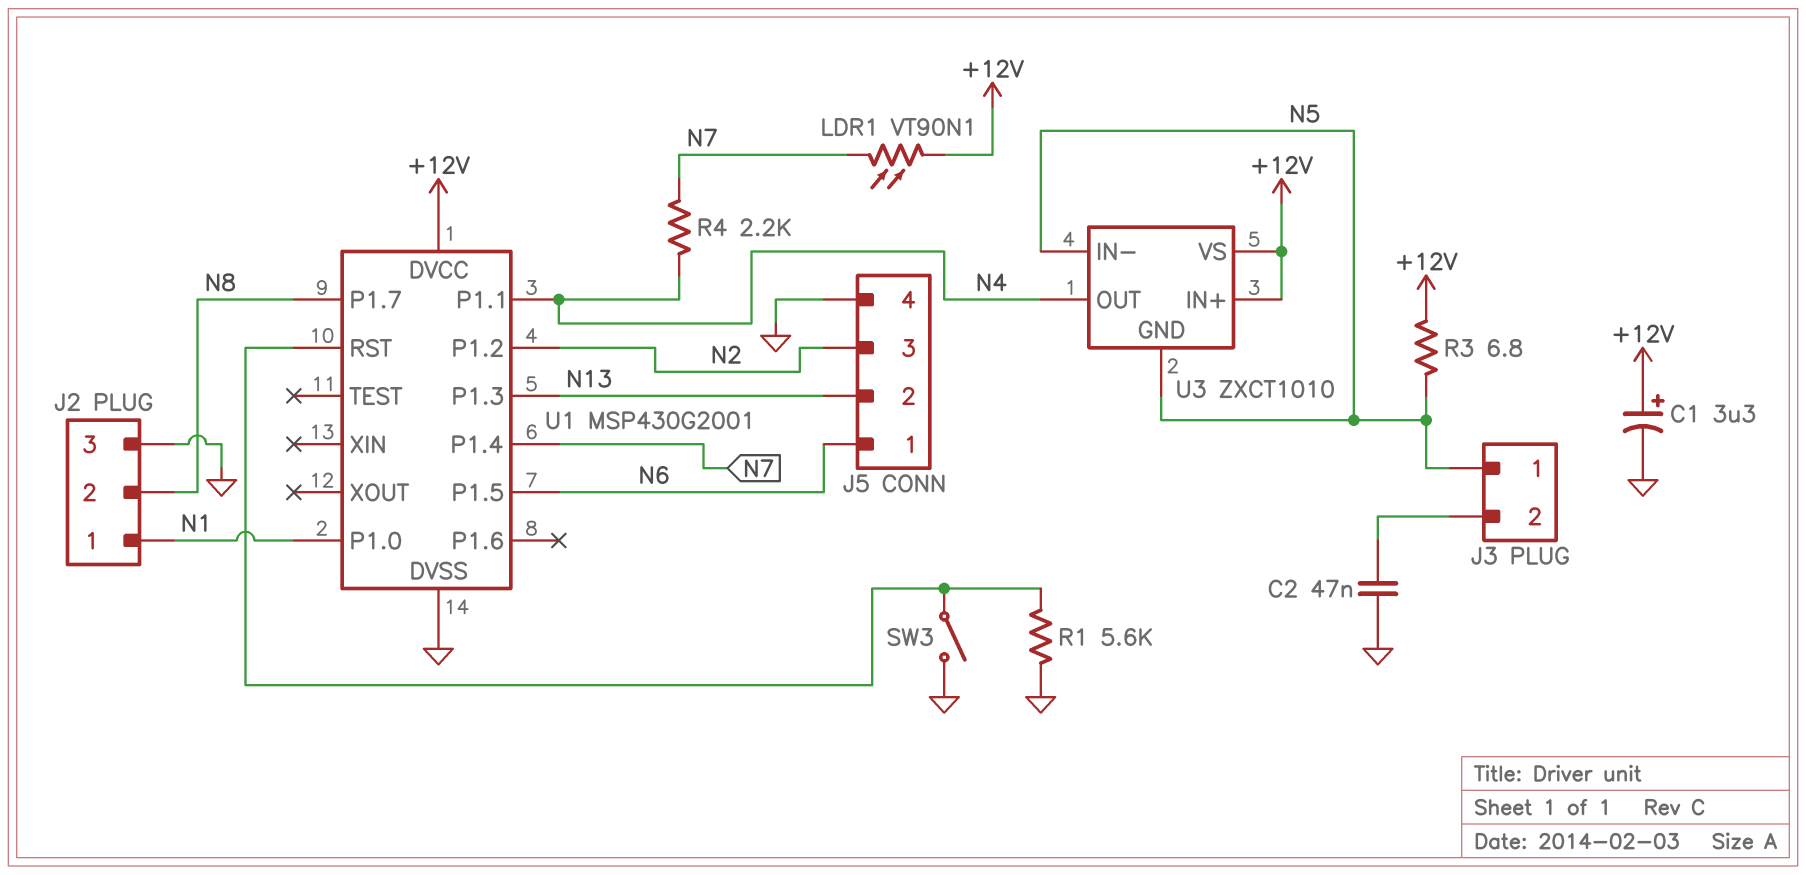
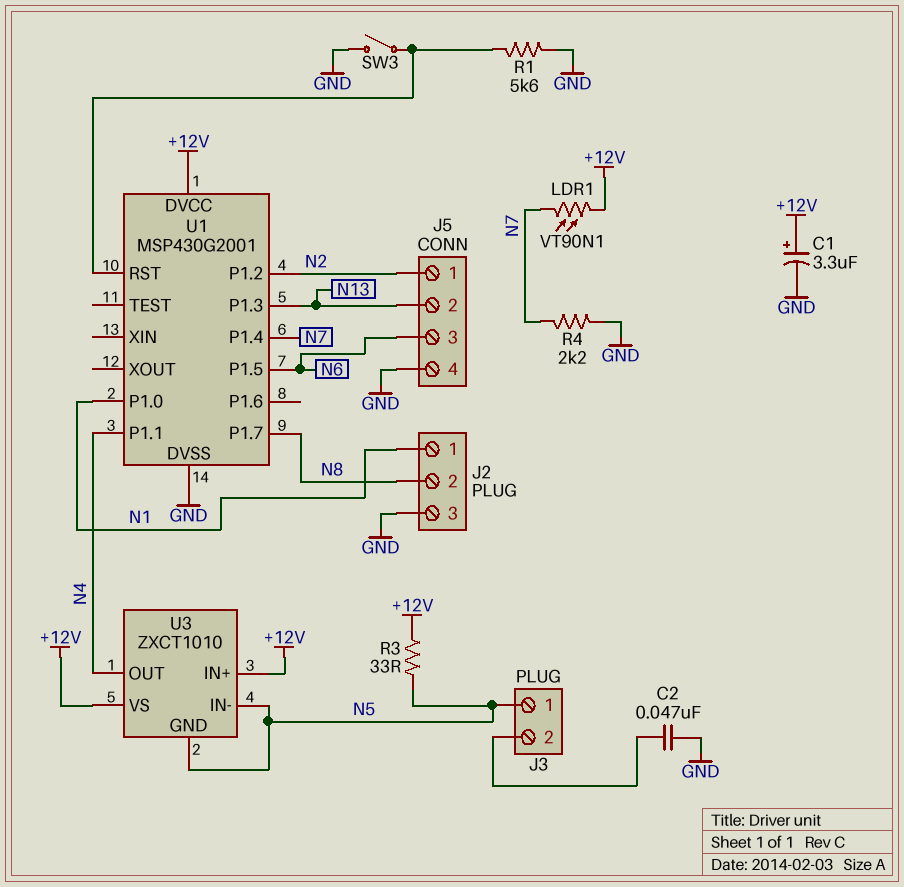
J5 pin 1: N6 -> N2
J5 pin 3: N2 -> N6
R3: 6.8 (+12V, N5) -> 33 (+12V, N5)
R4: 2.2k (N4, N7) -> 2.2k (GND, N7)

